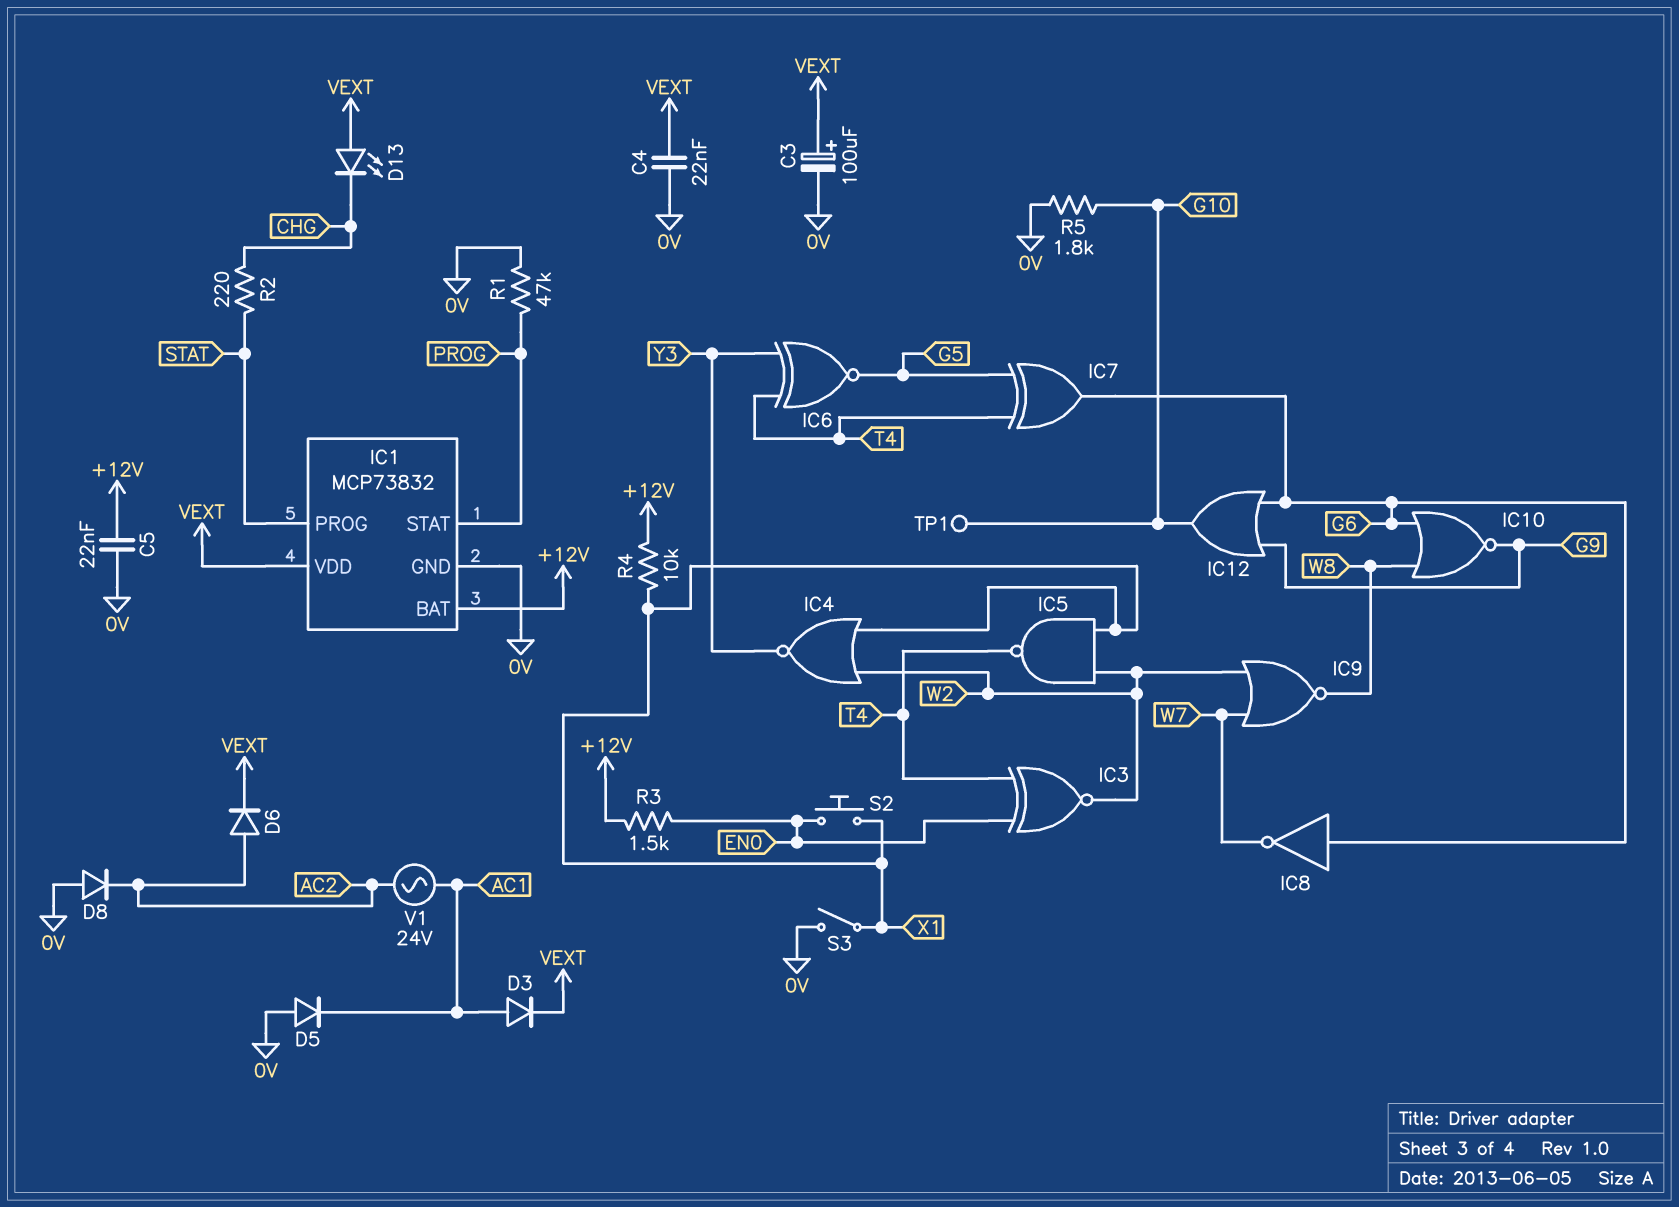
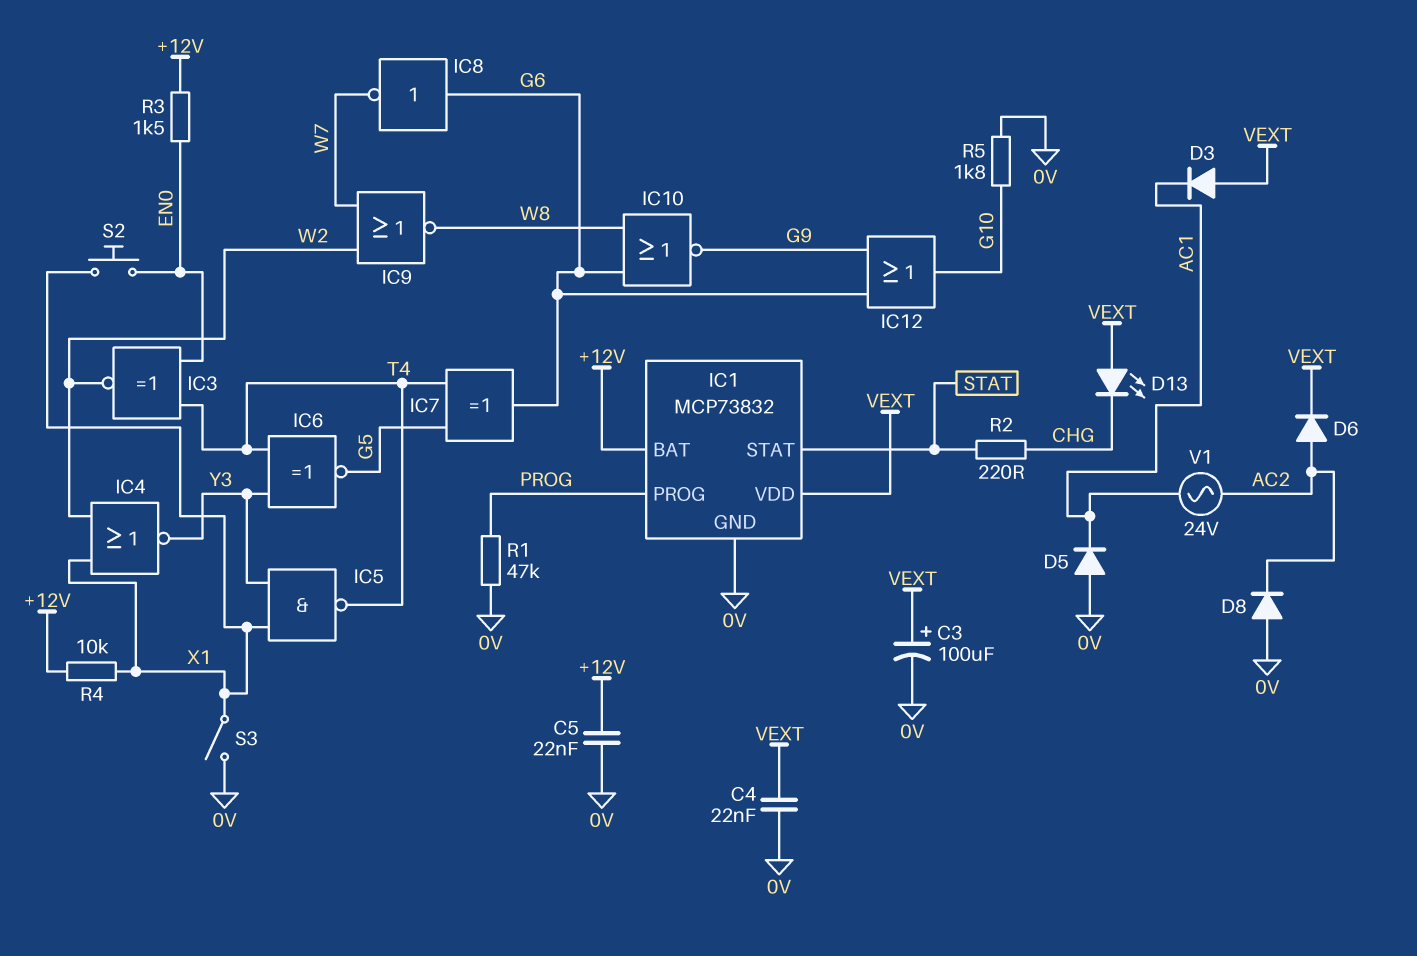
D3: diode (A AC1, K VEXT) -> diode (A VEXT, K AC1)
IC1 pin PROG: STAT -> PROG
IC1 pin STAT: PROG -> STAT
IC5: NAND (in W2, in X1, out T4) -> NAND (in X1, in Y3, out T4)
TP1: test point (G10) -> none

